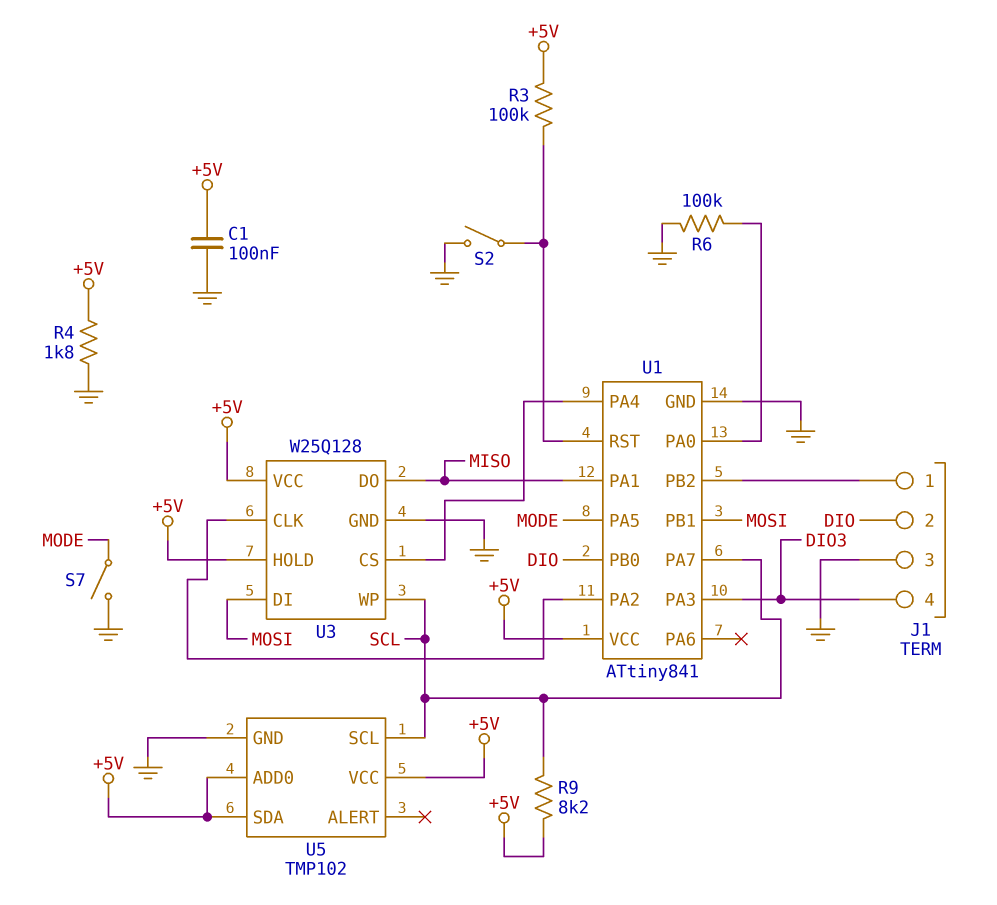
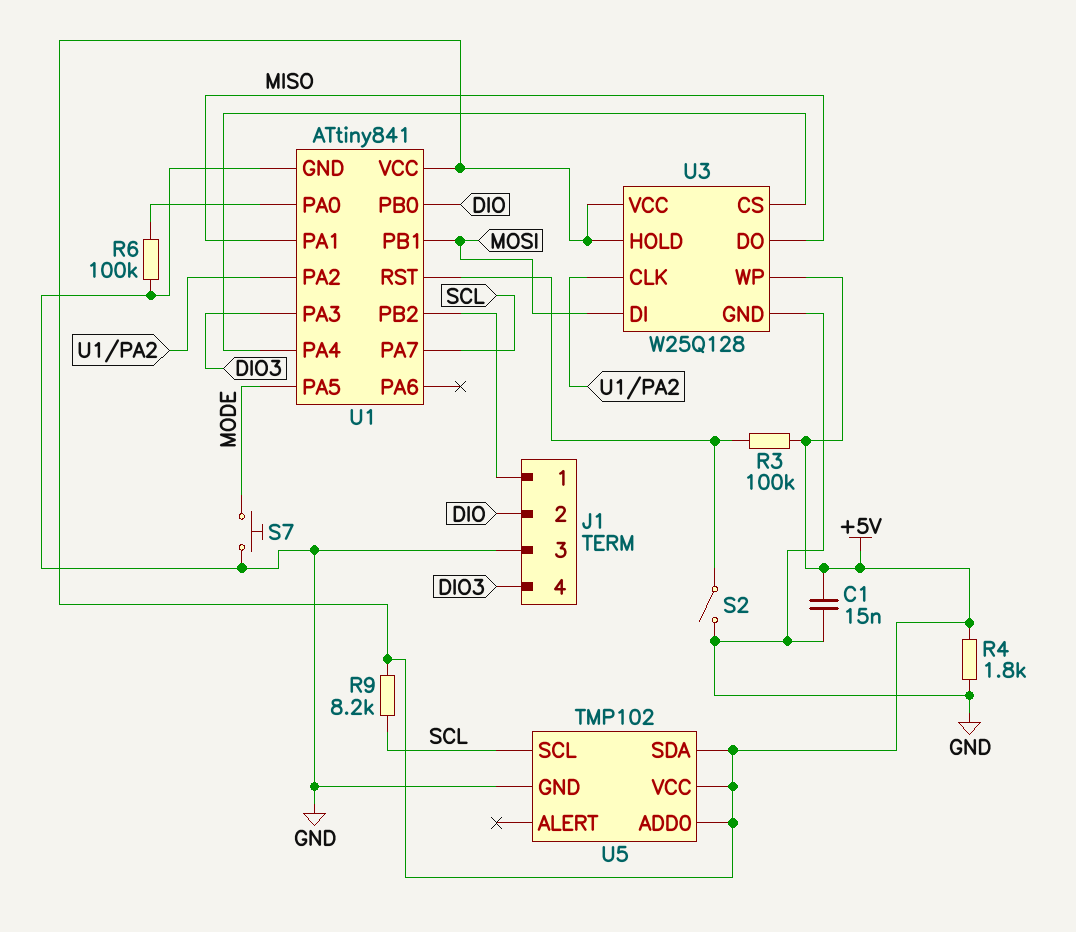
C1: 100nF (+5V, GND) -> 15nF (+5V, GND)
S7: switch (GND, MODE) -> button (GND, MODE)
U3 pin WP: SCL -> +5V

